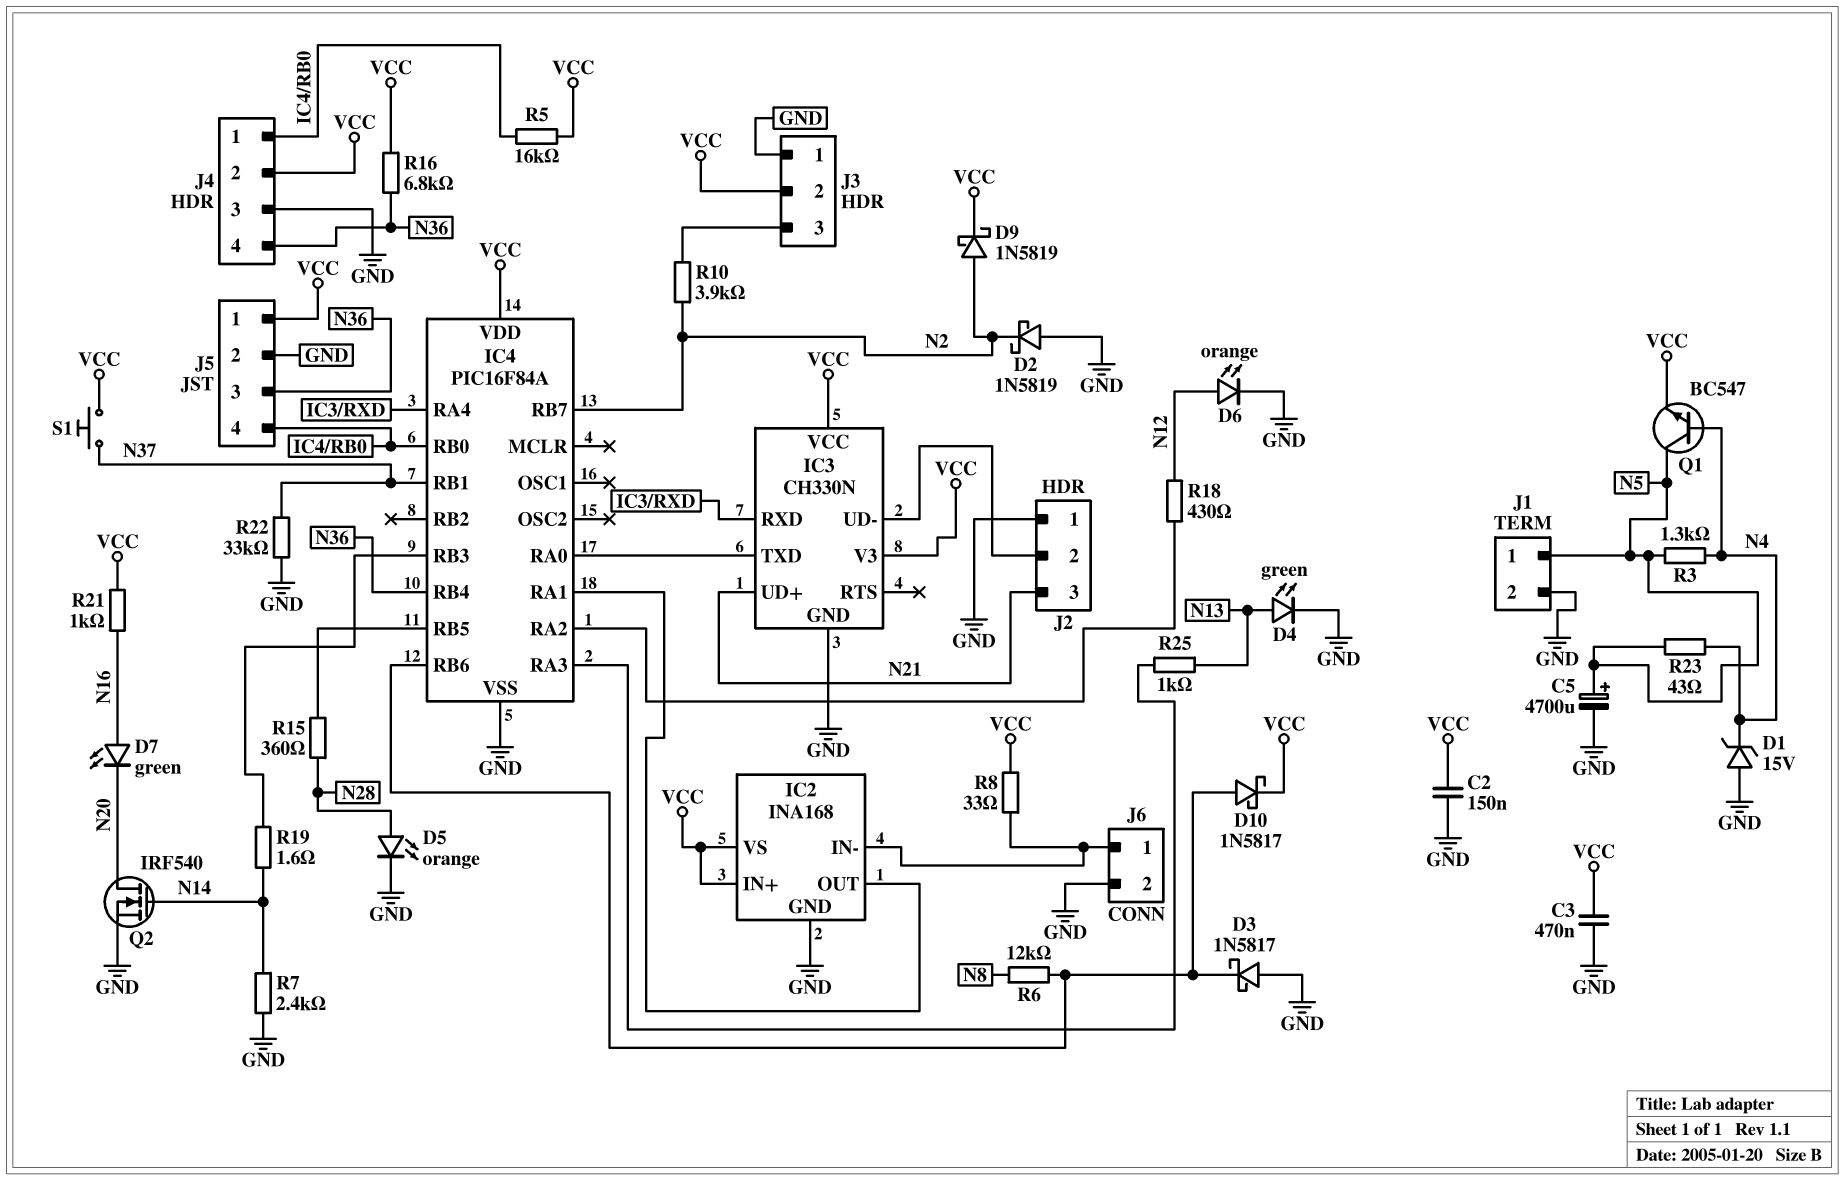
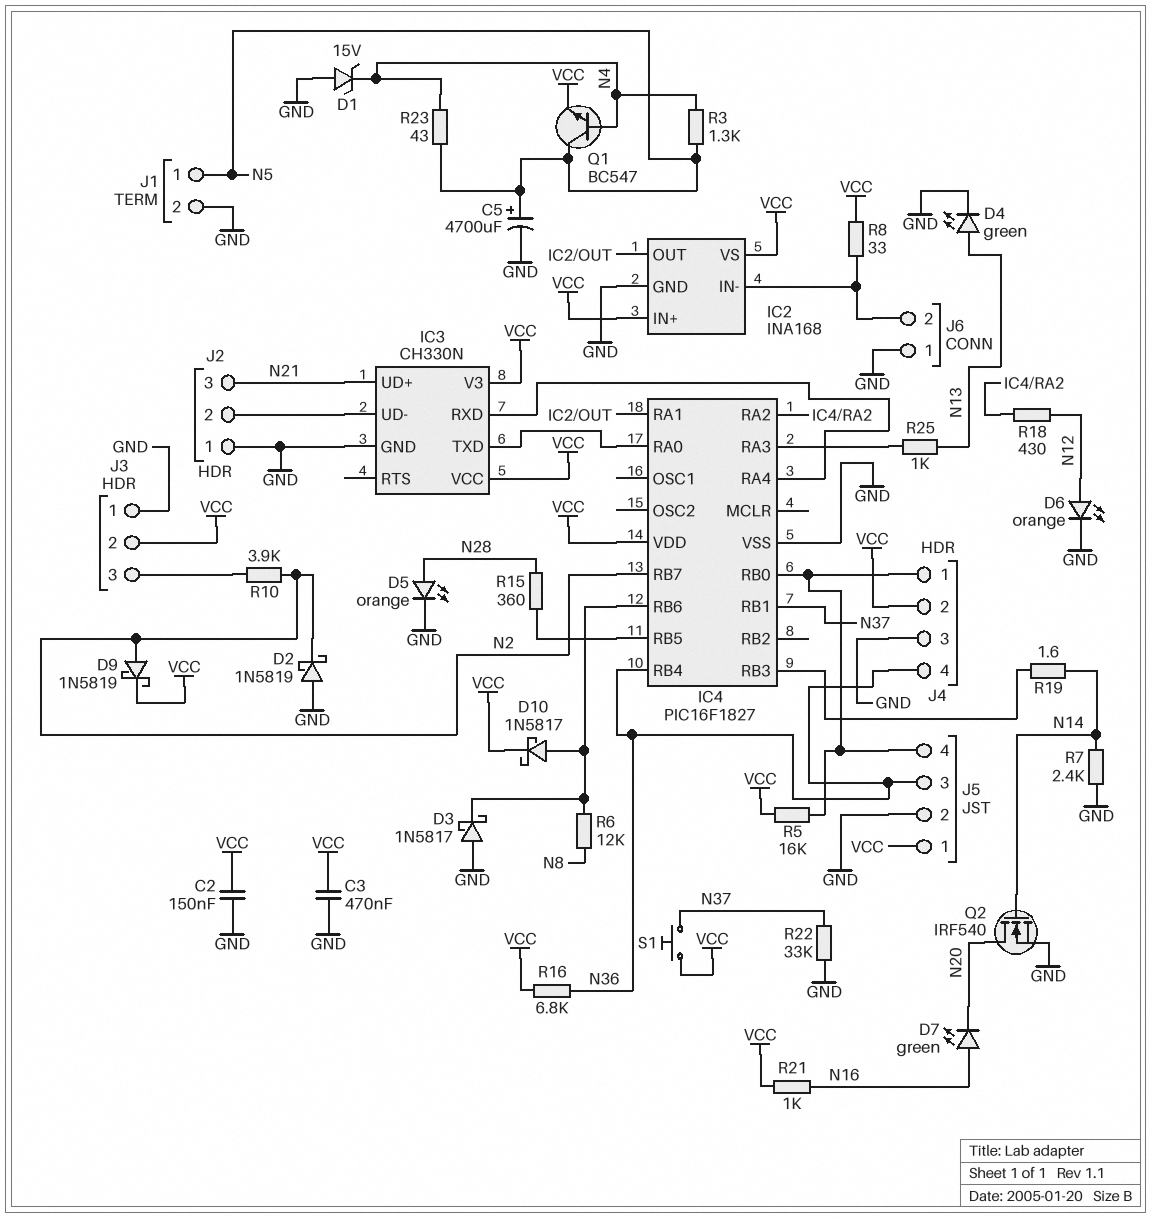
IC4: PIC16F84A -> PIC16F1827
J6 pin 1: IC2/IN- -> GND
J6 pin 2: GND -> IC2/IN-

